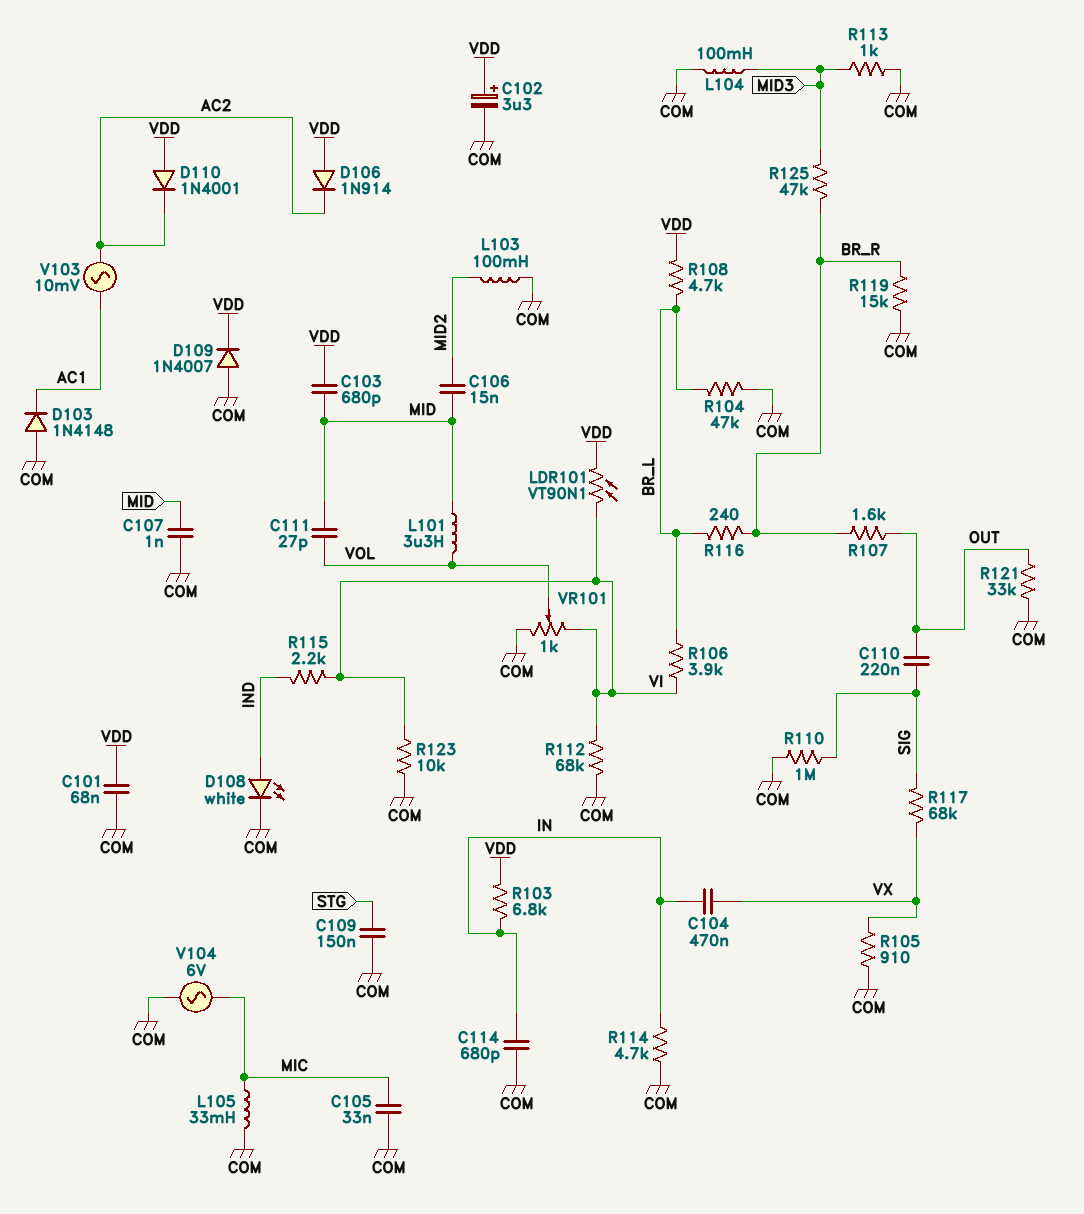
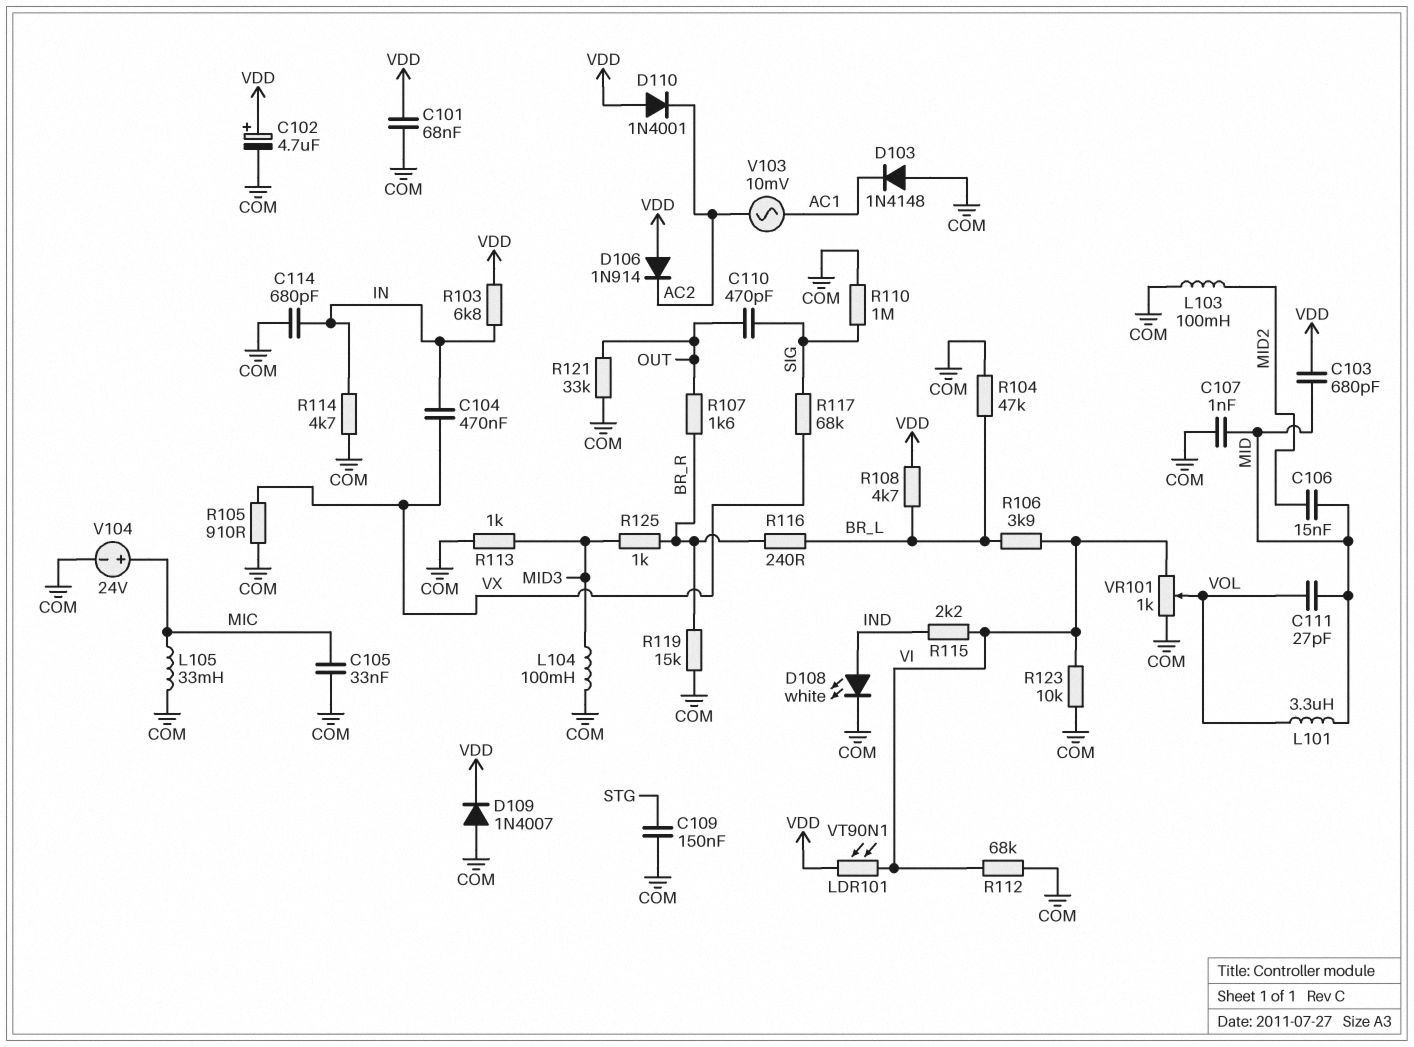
C102: 3.3uF (plus VDD, minus COM) -> 4.7uF (plus VDD, minus COM)
C110: 220nF (OUT, SIG) -> 470pF (OUT, SIG)
R125: 47k (BR_R, MID3) -> 1k (BR_R, MID3)
V104: AC 6V (COM, MIC) -> 24V (plus MIC, minus COM)

